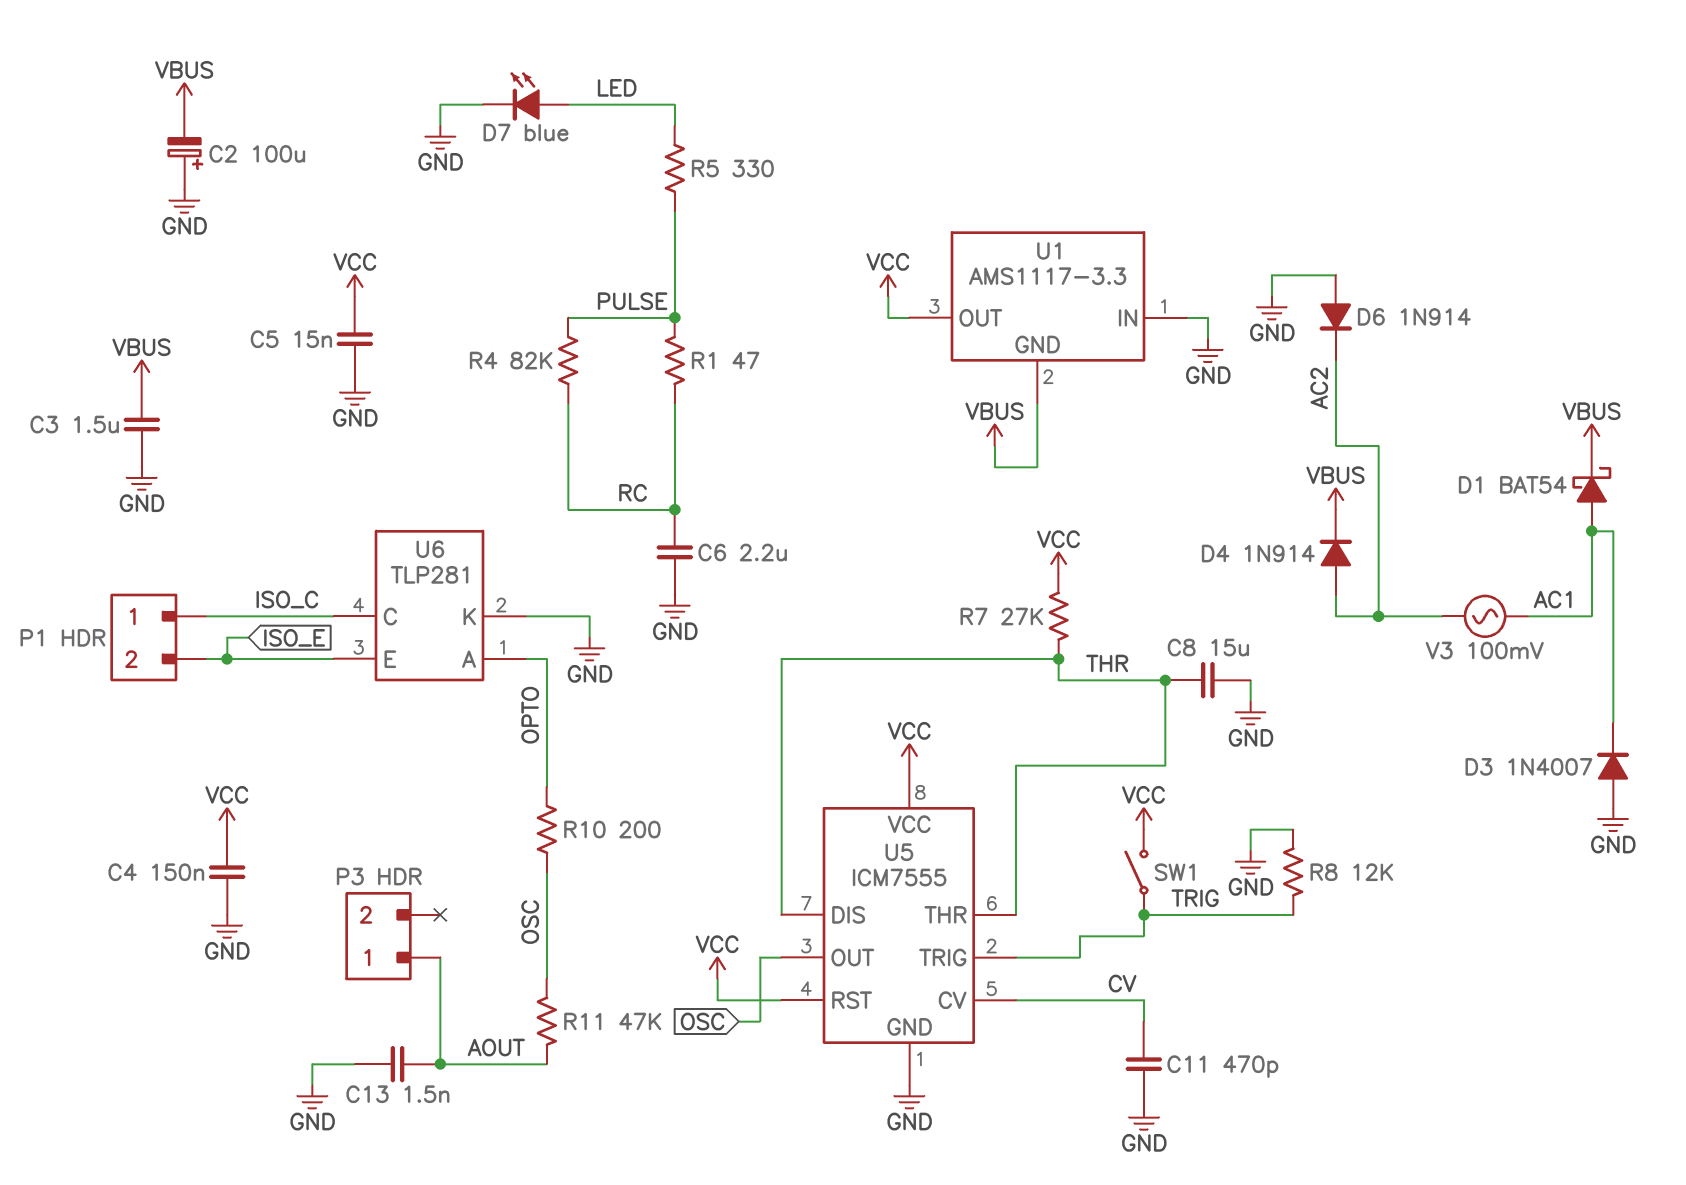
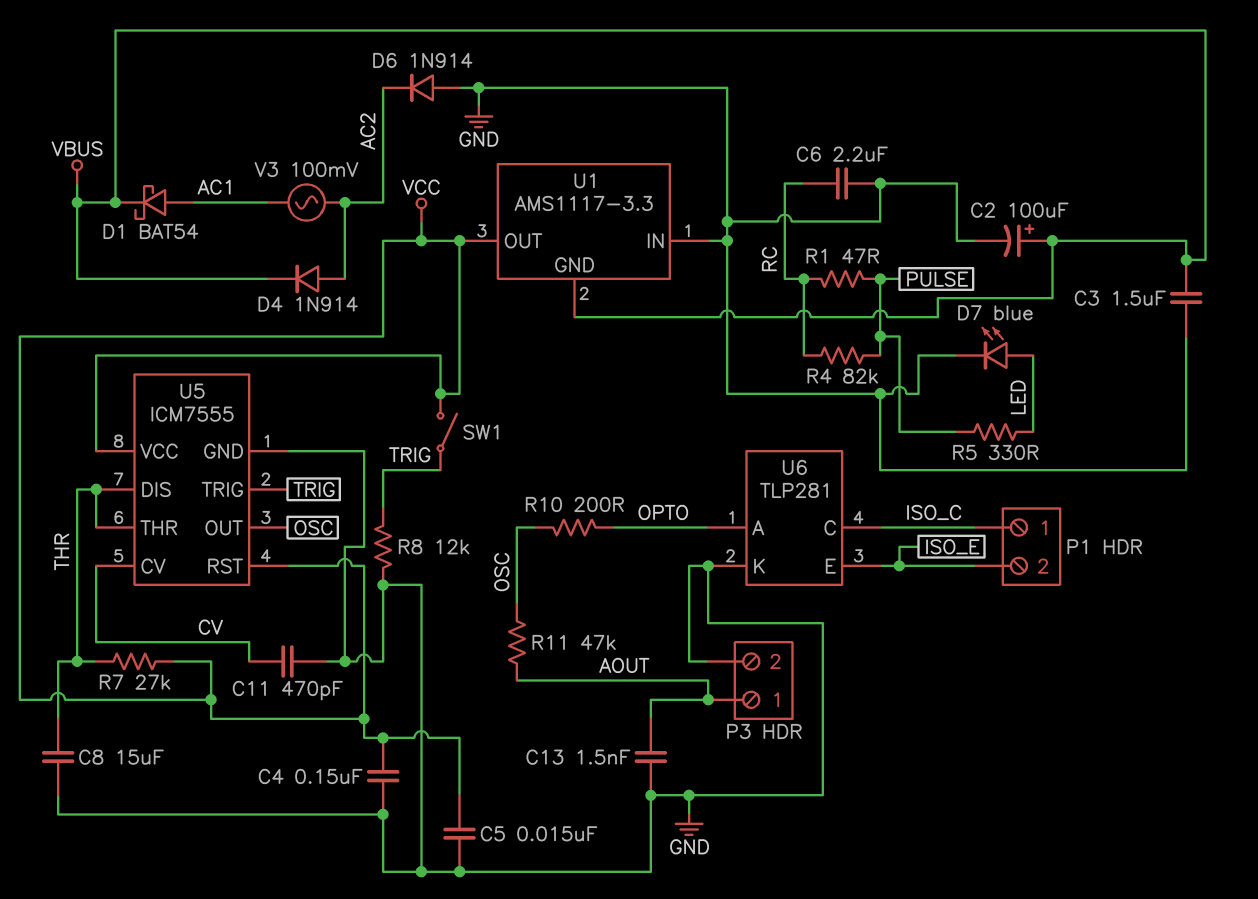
C2: 100uF (plus GND, minus VBUS) -> 100uF (plus VBUS, minus GND)
D3: diode 1N4007 (A GND, K AC1) -> none
P3 pin 2: none -> GND

